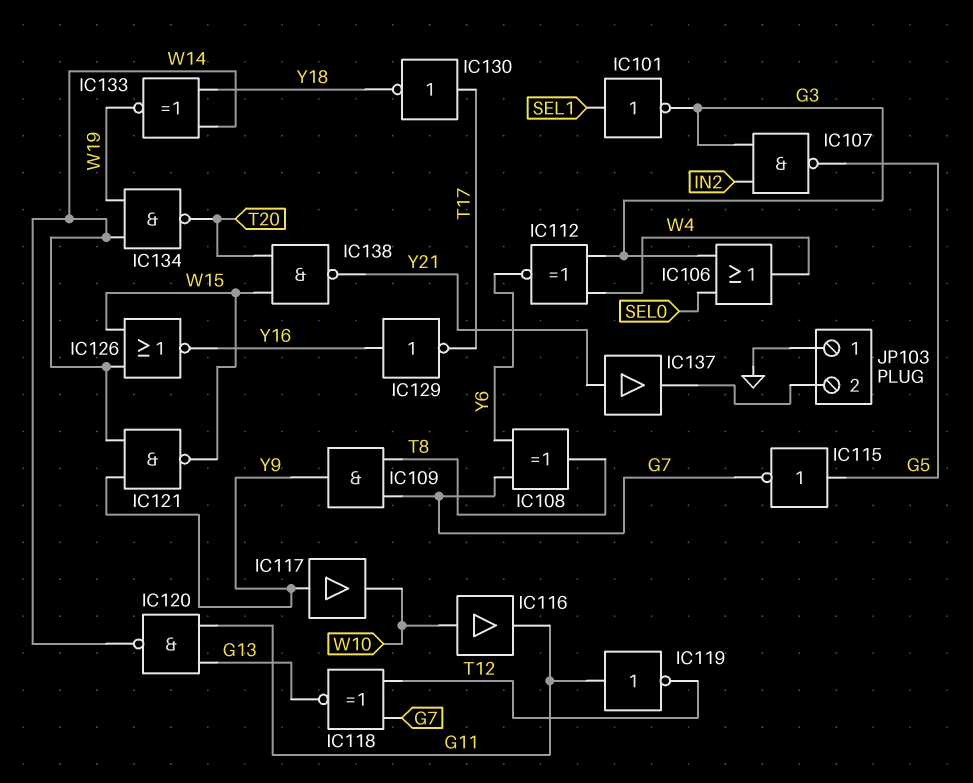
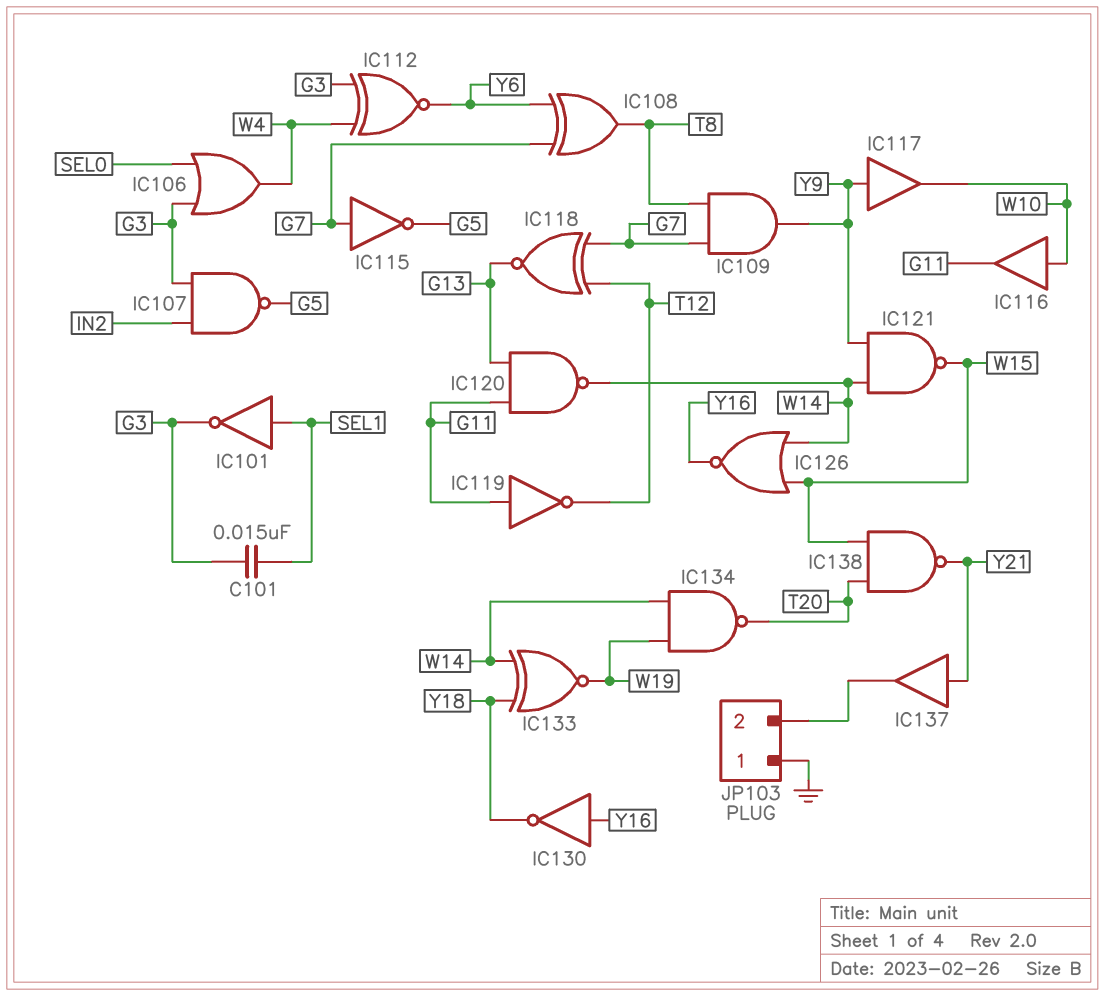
C101: none -> 15nF (G3, SEL1)
IC115: NOT (in G5, out G7) -> NOT (in G7, out G5)
IC129: NOT (in Y16, out T17) -> none
IC130: NOT (in T17, out Y18) -> NOT (in Y16, out Y18)

